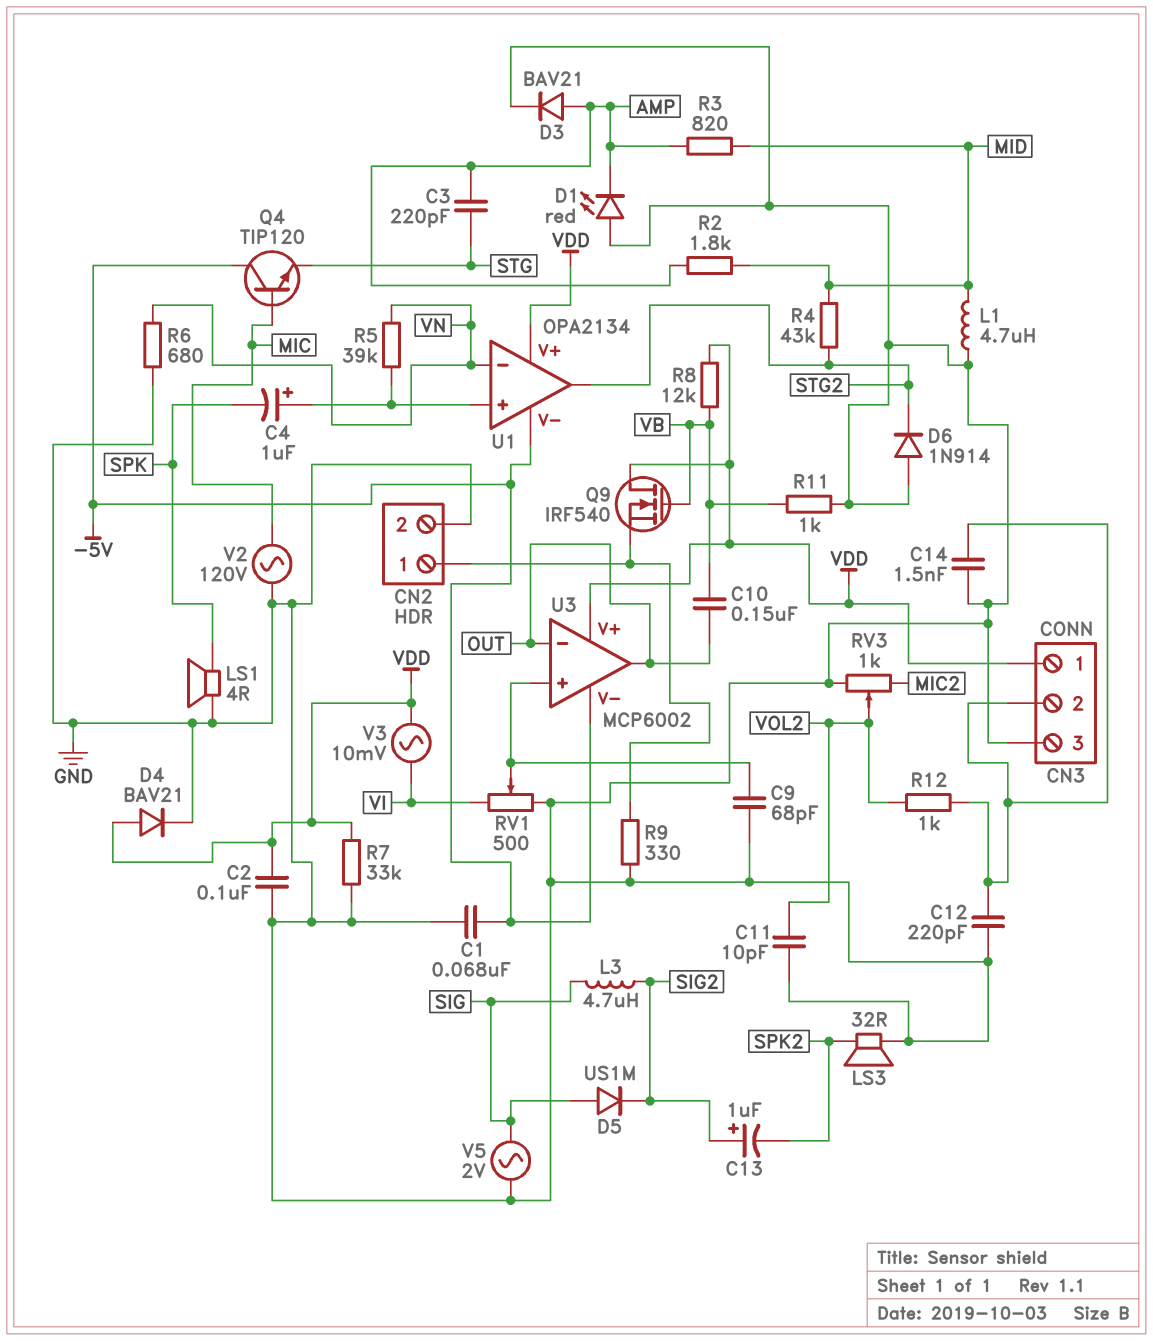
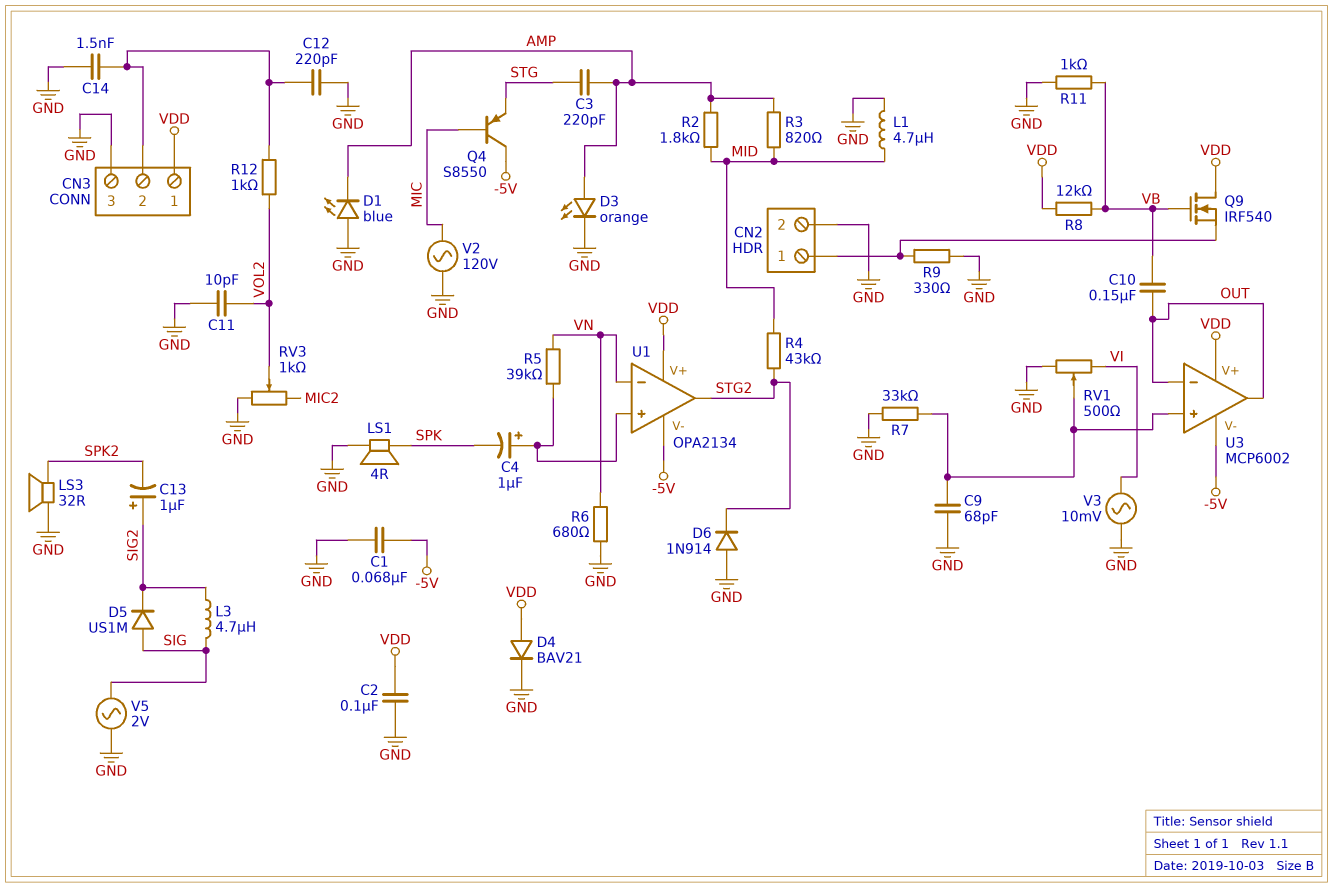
D1: LED red (A GND, K AMP) -> LED blue (A GND, K AMP)
D3: diode BAV21 (A AMP, K GND) -> LED orange (A AMP, K GND)
Q4: NPN TIP120 (B MIC, C -5V, E STG) -> PNP S8550 (B MIC, C -5V, E STG)
R7: 33k (GND, VDD) -> 33k (GND, U3/in+)
V3: AC 10mV (VDD, VI) -> AC 10mV (GND, VI)

